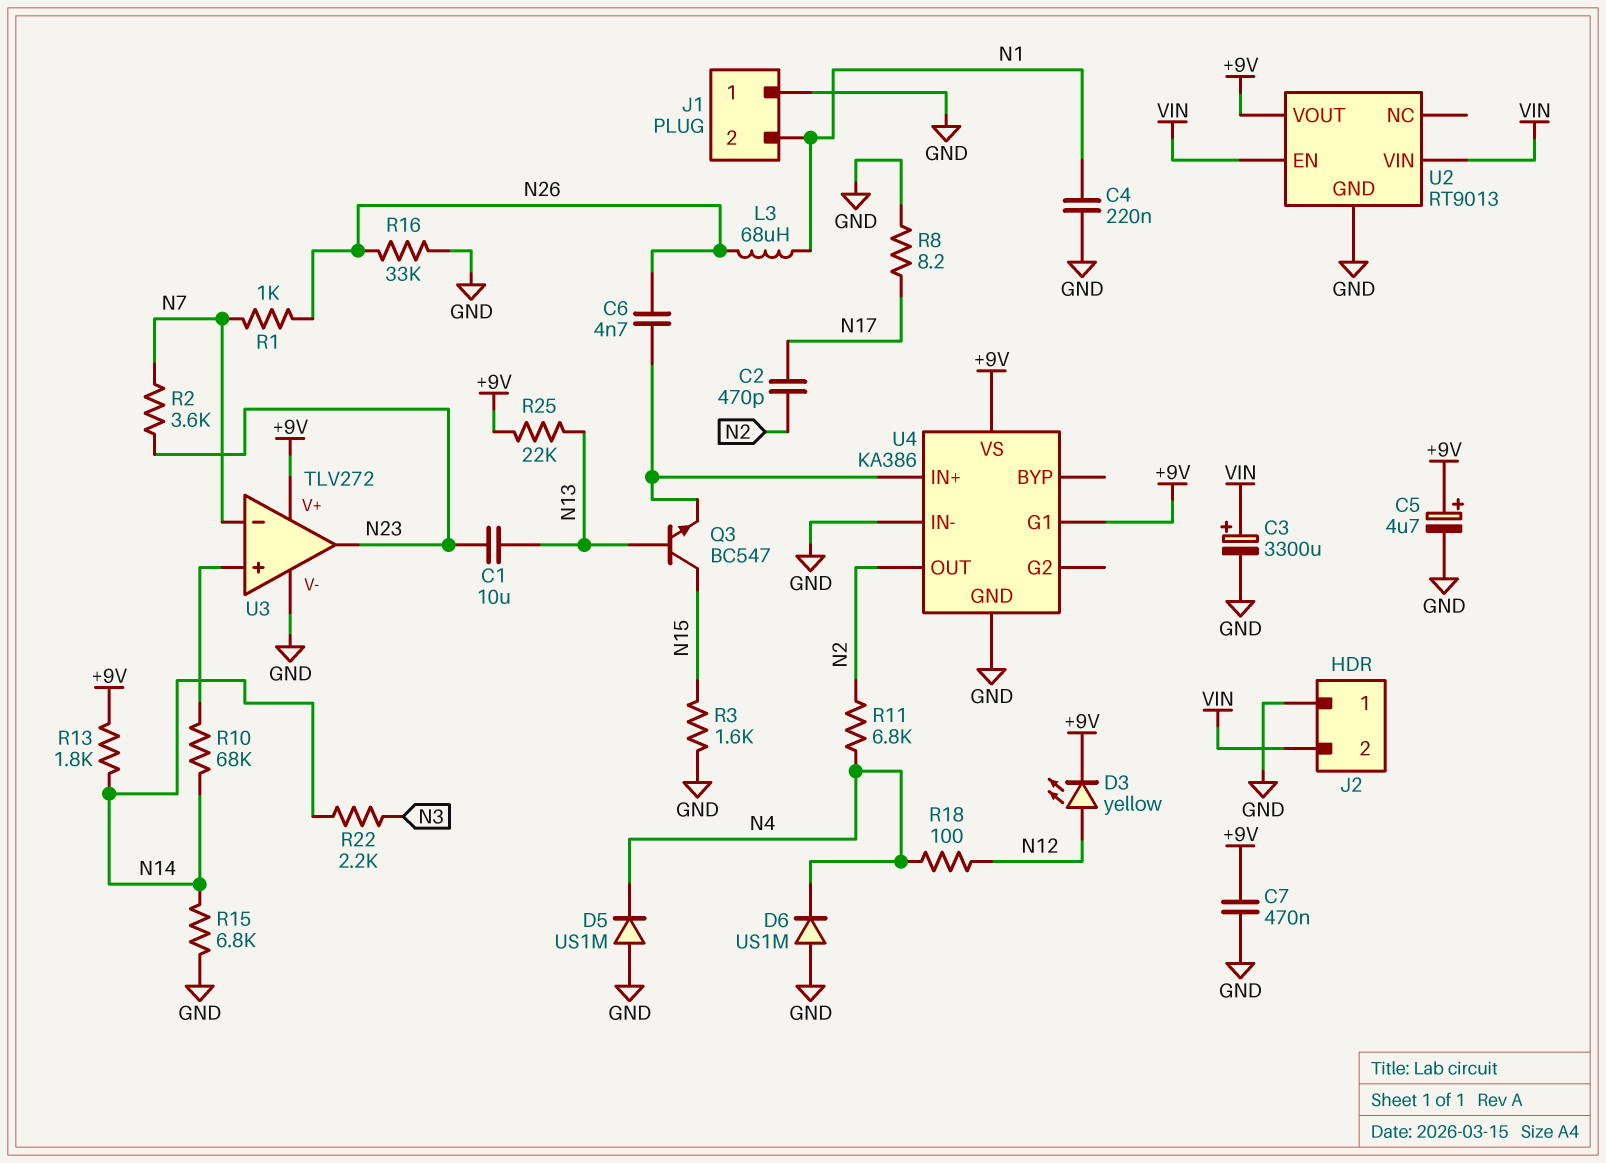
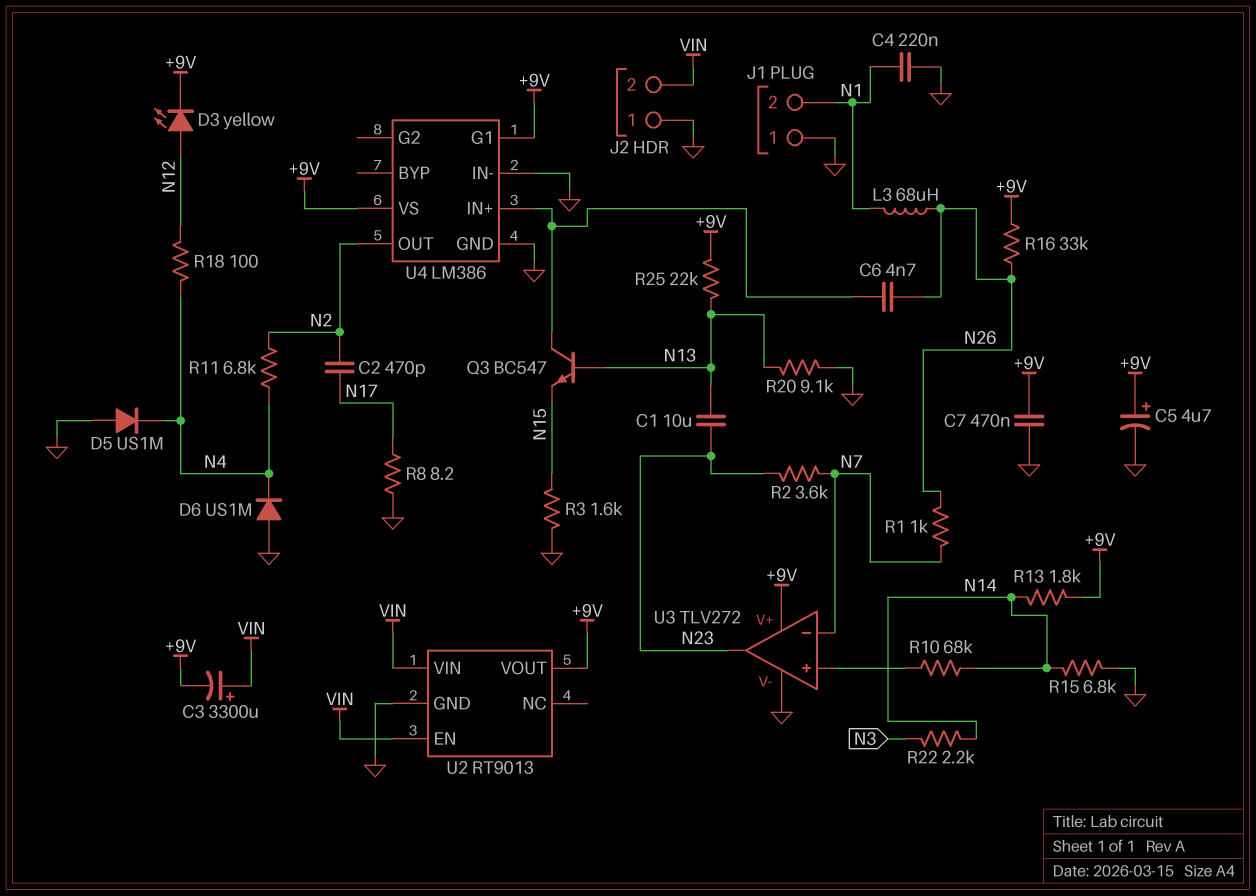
C3: 3300uF (plus VIN, minus GND) -> 3300uF (plus VIN, minus +9V)
Q3: NPN BC547 (B N13, C N15, E U4/IN+) -> NPN BC547 (B N13, C U4/IN+, E N15)
R16: 33k (GND, N26) -> 33k (+9V, N26)
R20: none -> 9.1k (GND, N13)
U4: KA386 -> LM386

